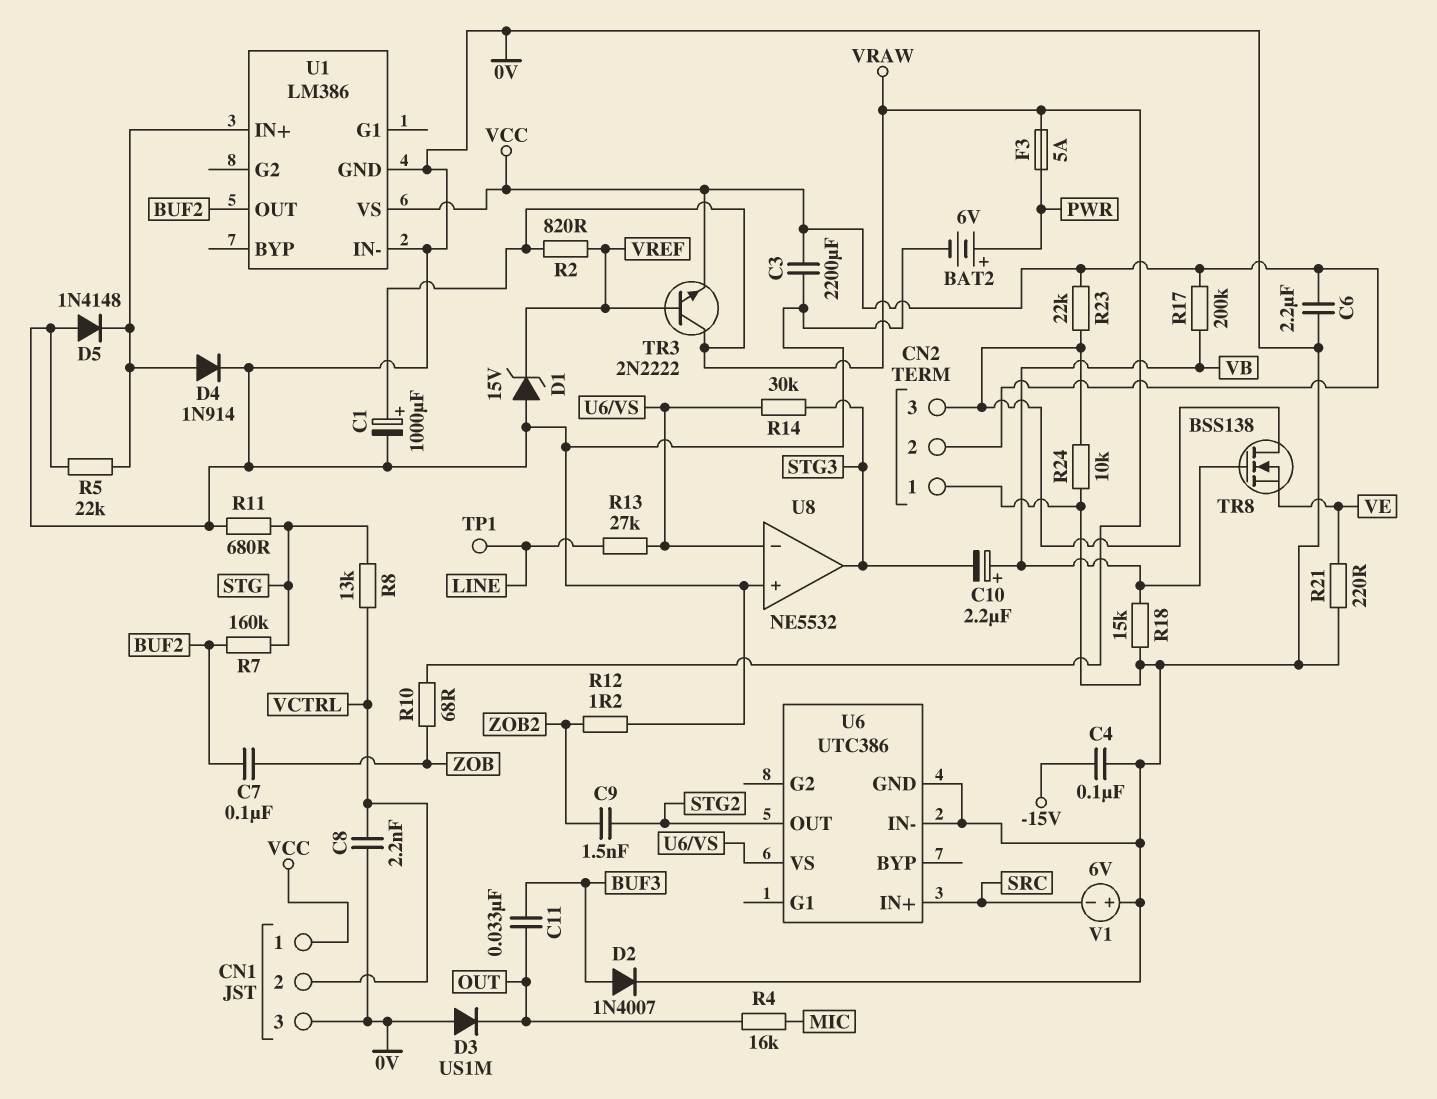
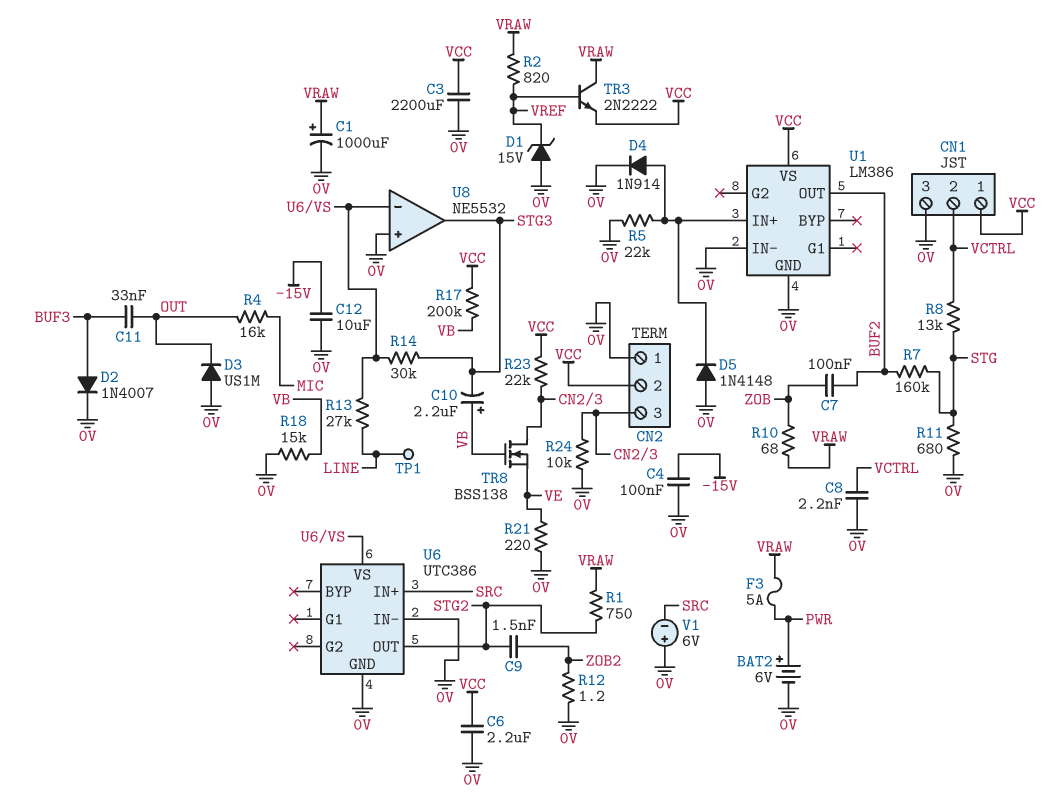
C12: none -> 10uF (-15V, 0V)
R1: none -> 750 (STG2, VRAW)

